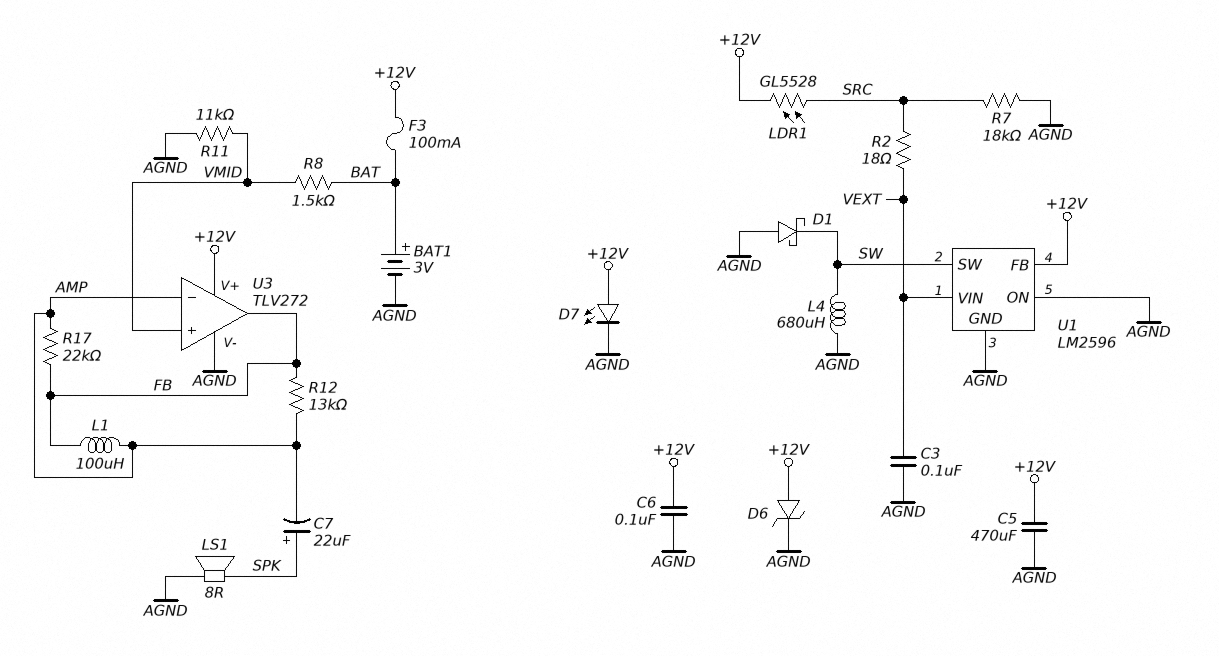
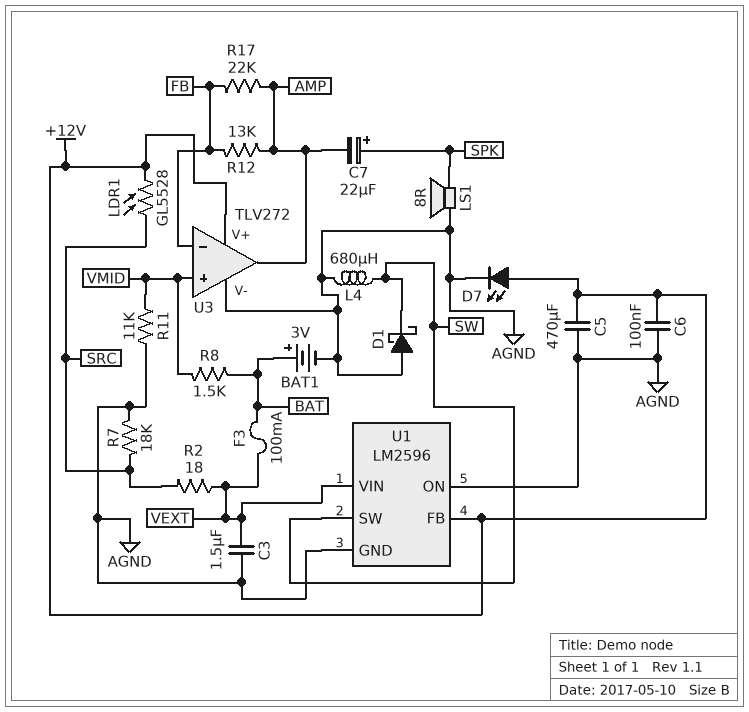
C3: 100nF (AGND, VEXT) -> 1.5uF (AGND, VEXT)
D6: zener (A +12V, K AGND) -> none
F3: 100mA (+12V, BAT) -> 100mA (BAT, VEXT)
L1: 100uH (AMP, FB) -> none
U3 pin in-: AMP -> FB
U3 pin out: FB -> AMP

